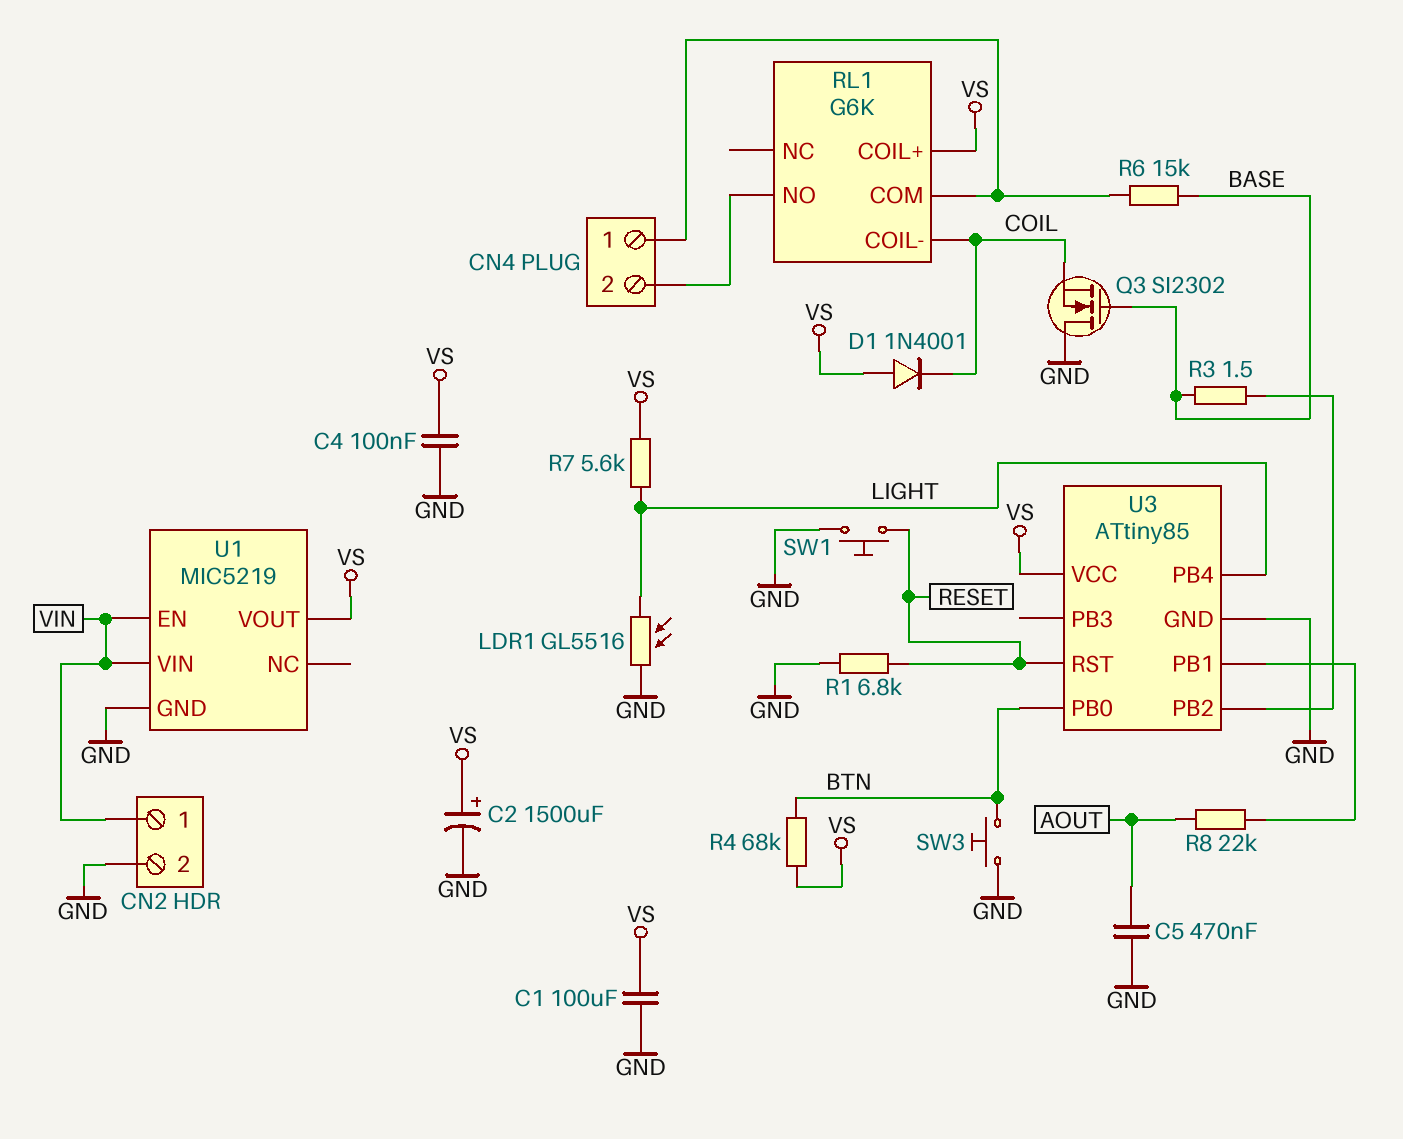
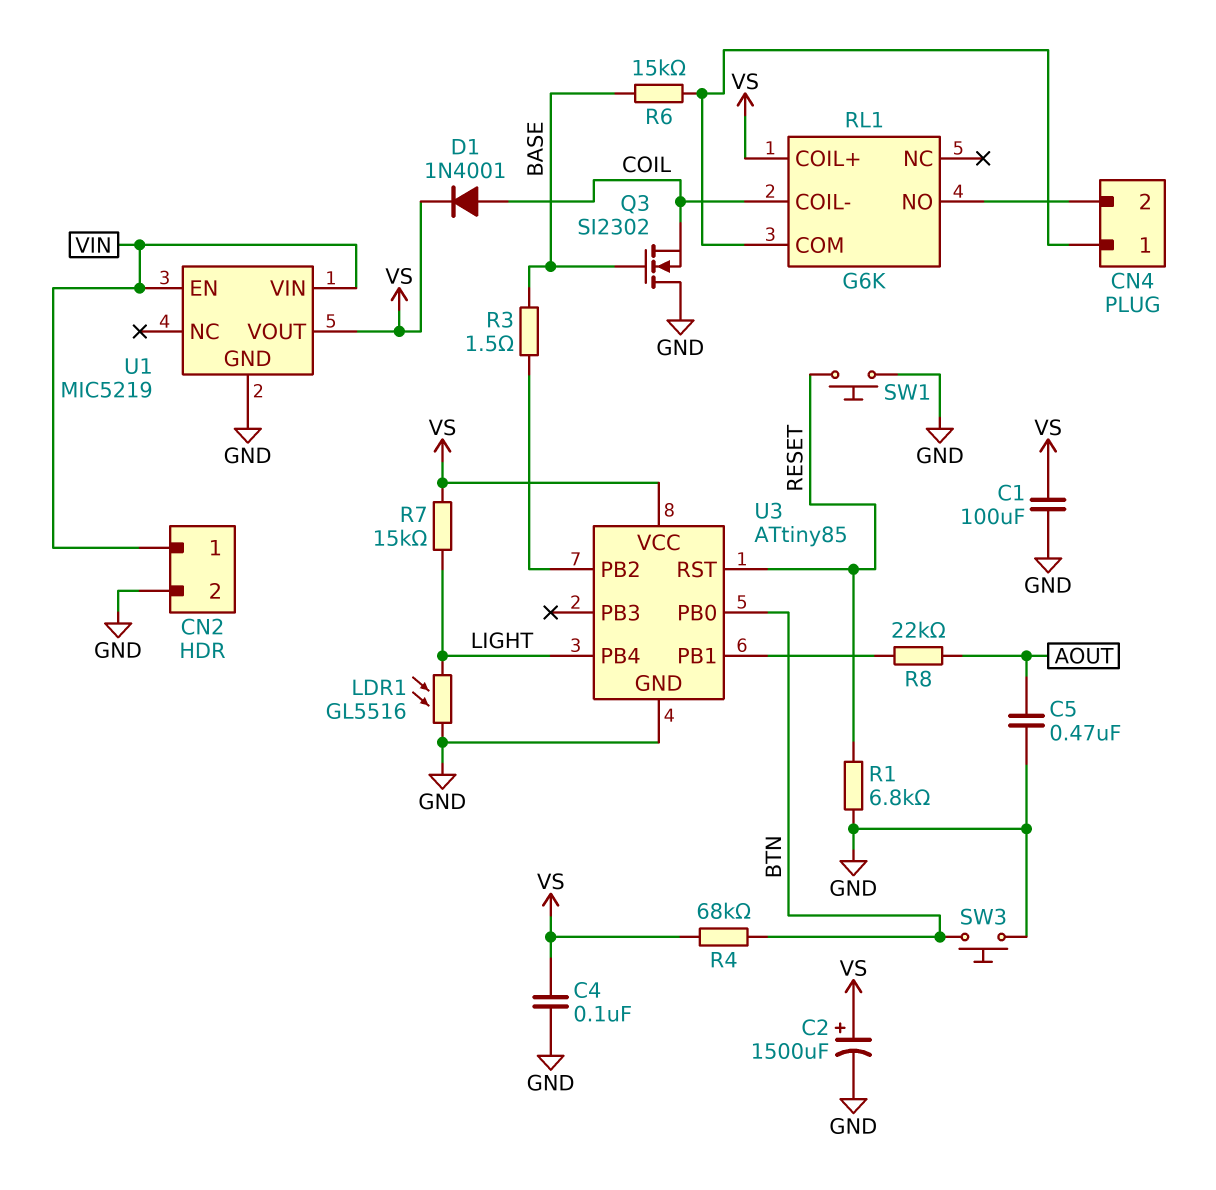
D1: diode 1N4001 (A VS, K COIL) -> diode 1N4001 (A COIL, K VS)
R7: 5.6k (LIGHT, VS) -> 15k (LIGHT, VS)

